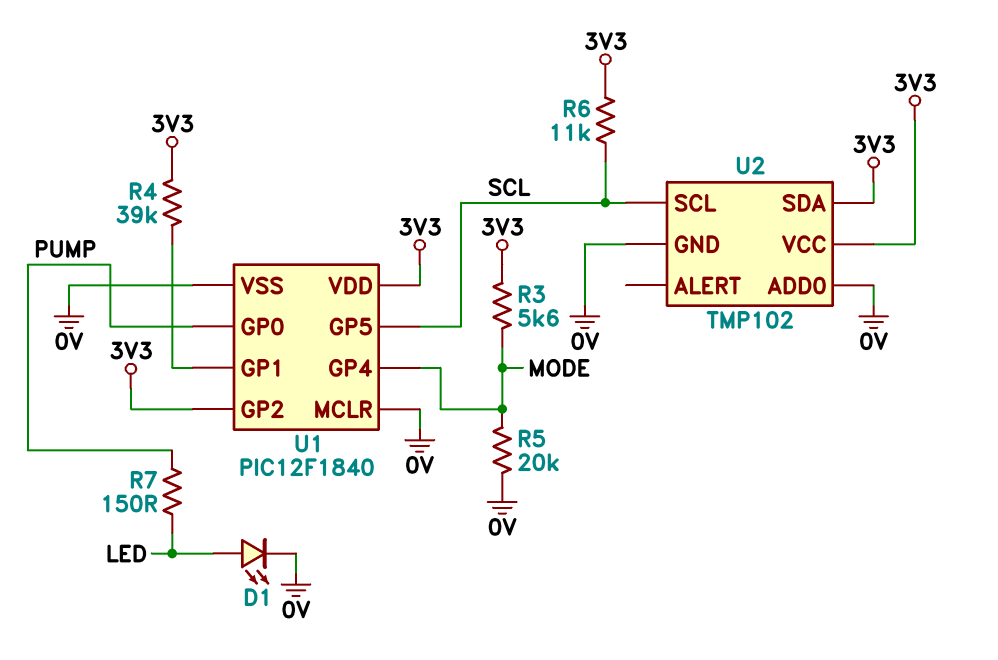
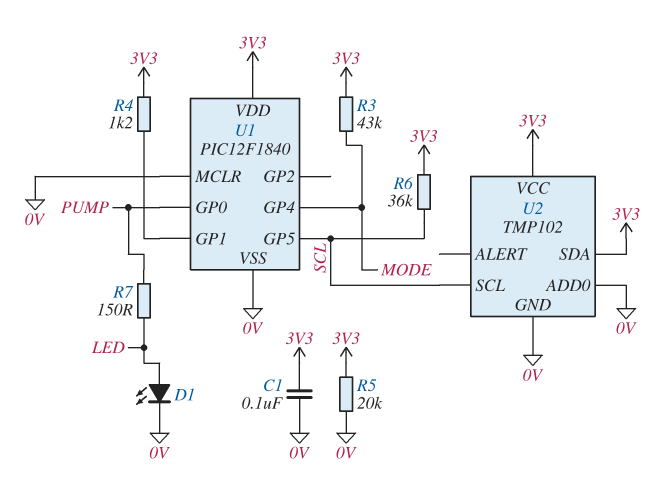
C1: none -> 100nF (0V, 3V3)
R3: 5.6k (3V3, MODE) -> 43k (3V3, MODE)
R4: 39k (3V3, U1/GP1) -> 1.2k (3V3, U1/GP1)
R5: 20k (0V, MODE) -> 20k (0V, 3V3)
R6: 11k (3V3, SCL) -> 36k (3V3, SCL)
U1 pin GP2: 3V3 -> none

